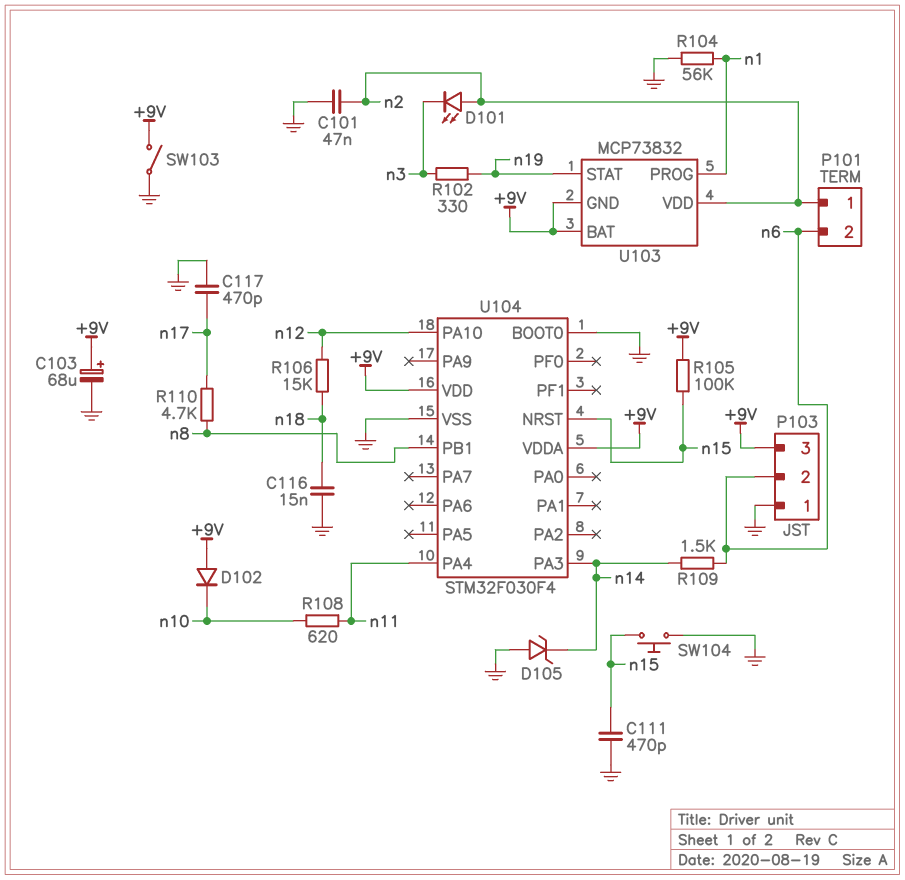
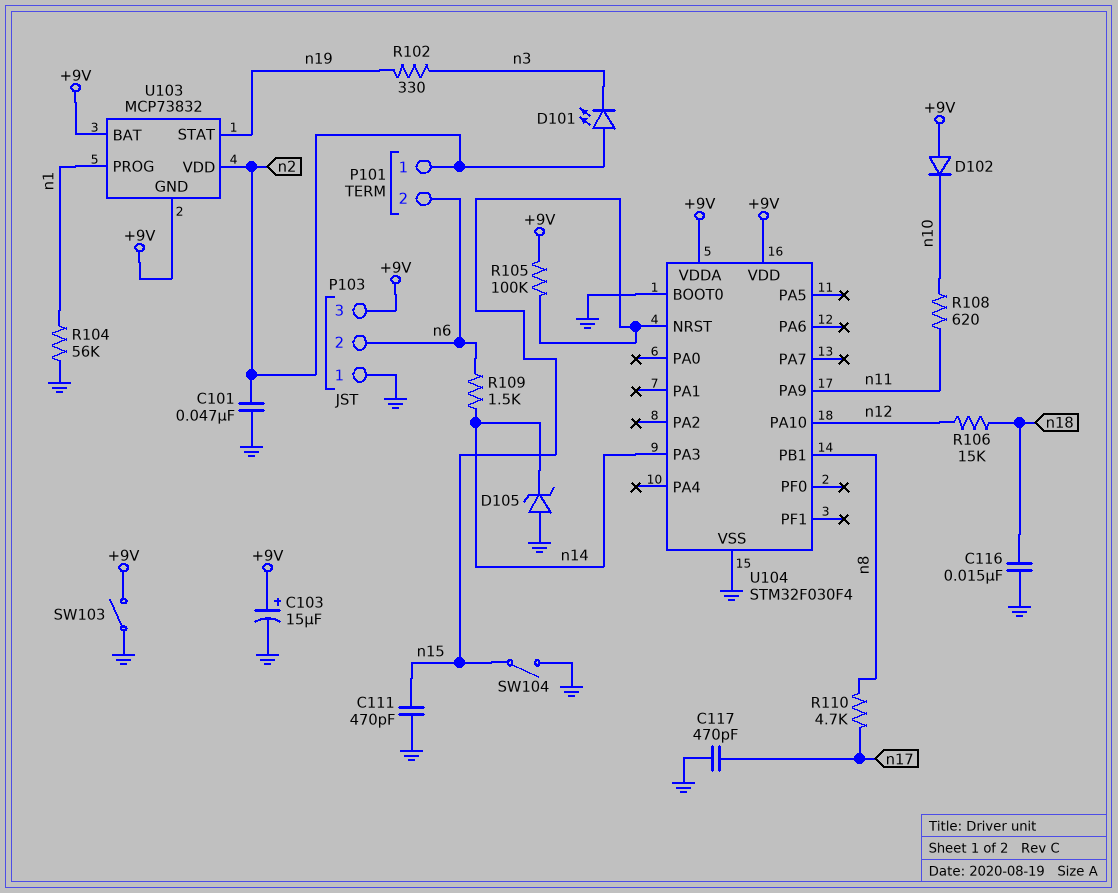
C103: 68uF (plus +9V, minus GND) -> 15uF (plus +9V, minus GND)
SW104: button (GND, n15) -> switch (GND, n15)
U104 pin PA4: n11 -> none
U104 pin PA9: none -> n11

